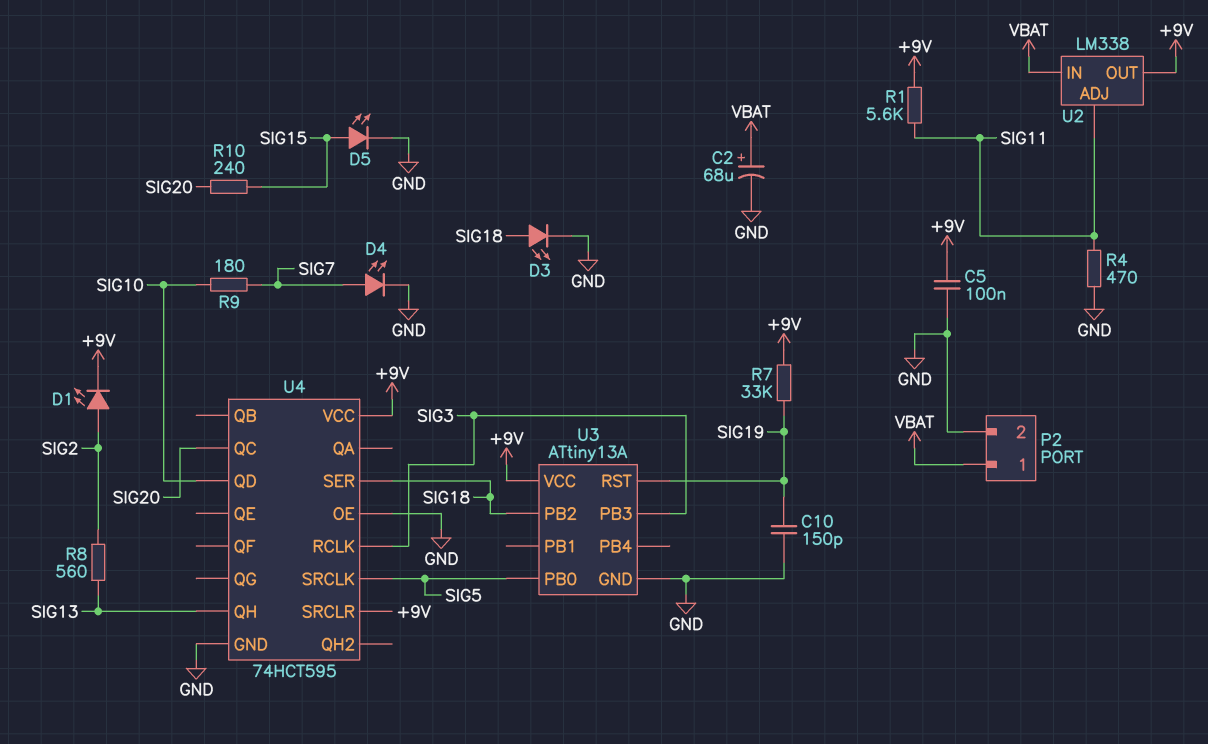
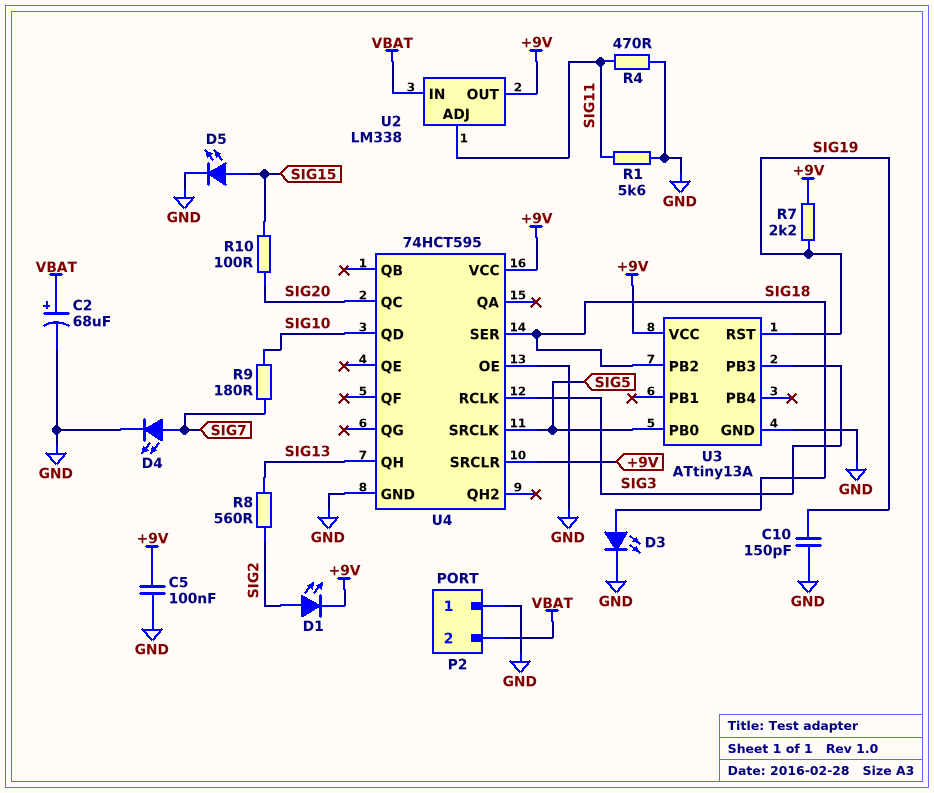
P2 pin 1: VBAT -> GND
P2 pin 2: GND -> VBAT
R1: 5.6k (+9V, SIG11) -> 5.6k (GND, SIG11)
R7: 33k (+9V, SIG19) -> 2.2k (+9V, SIG19)
R10: 240 (SIG15, SIG20) -> 100 (SIG15, SIG20)

